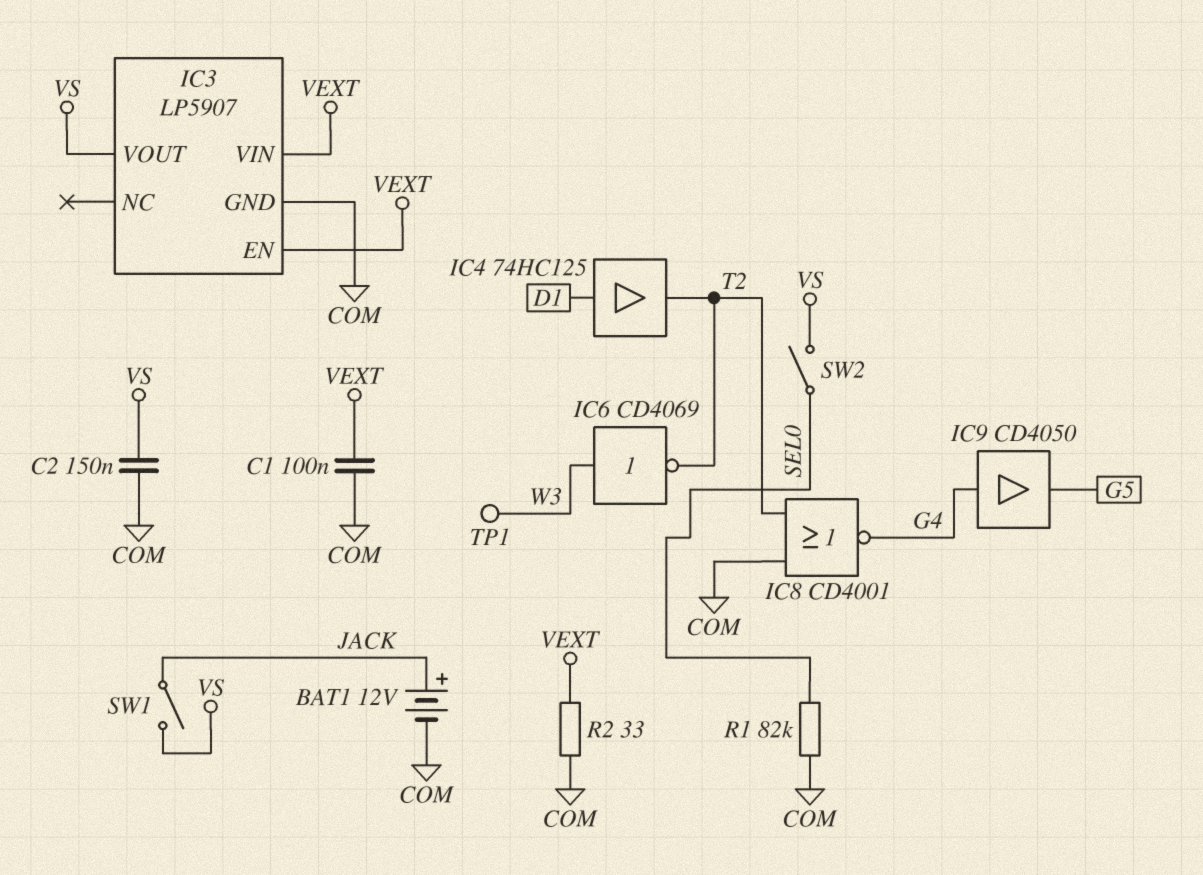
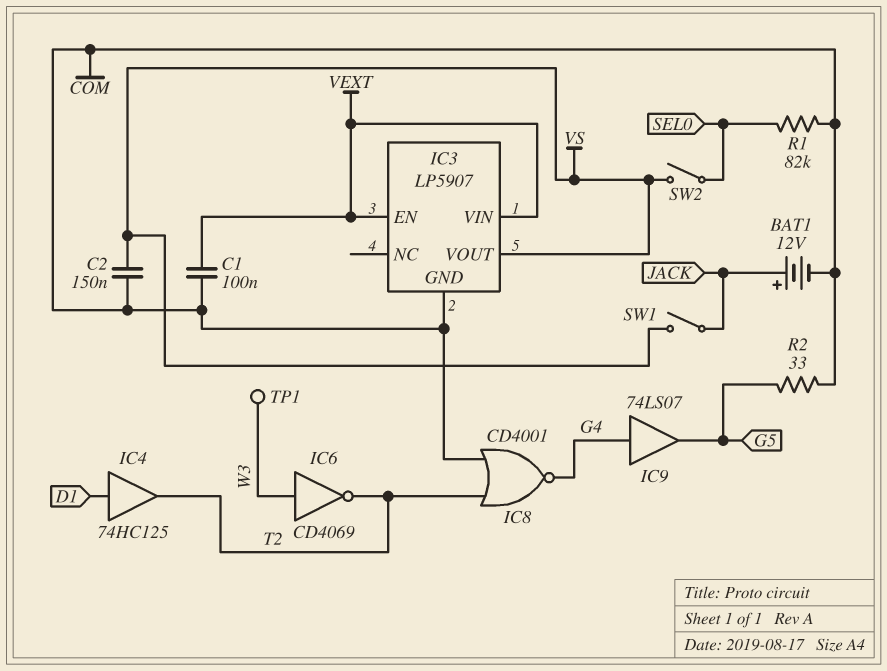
IC9: buffer CD4050 (in G4, out G5) -> buffer 74LS07 (in G4, out G5)
R2: 33 (COM, VEXT) -> 33 (COM, G5)

